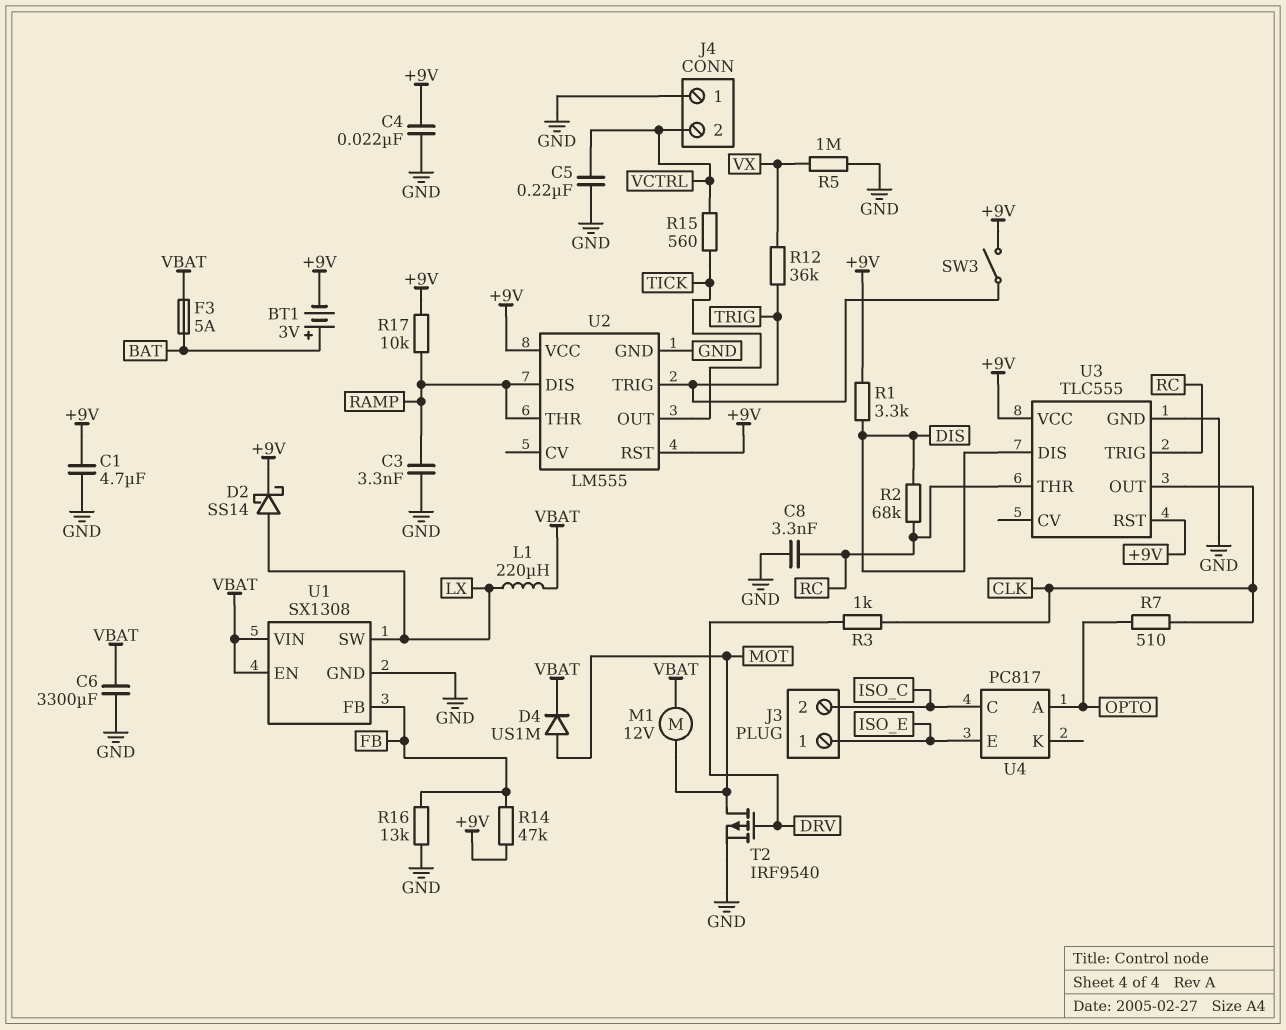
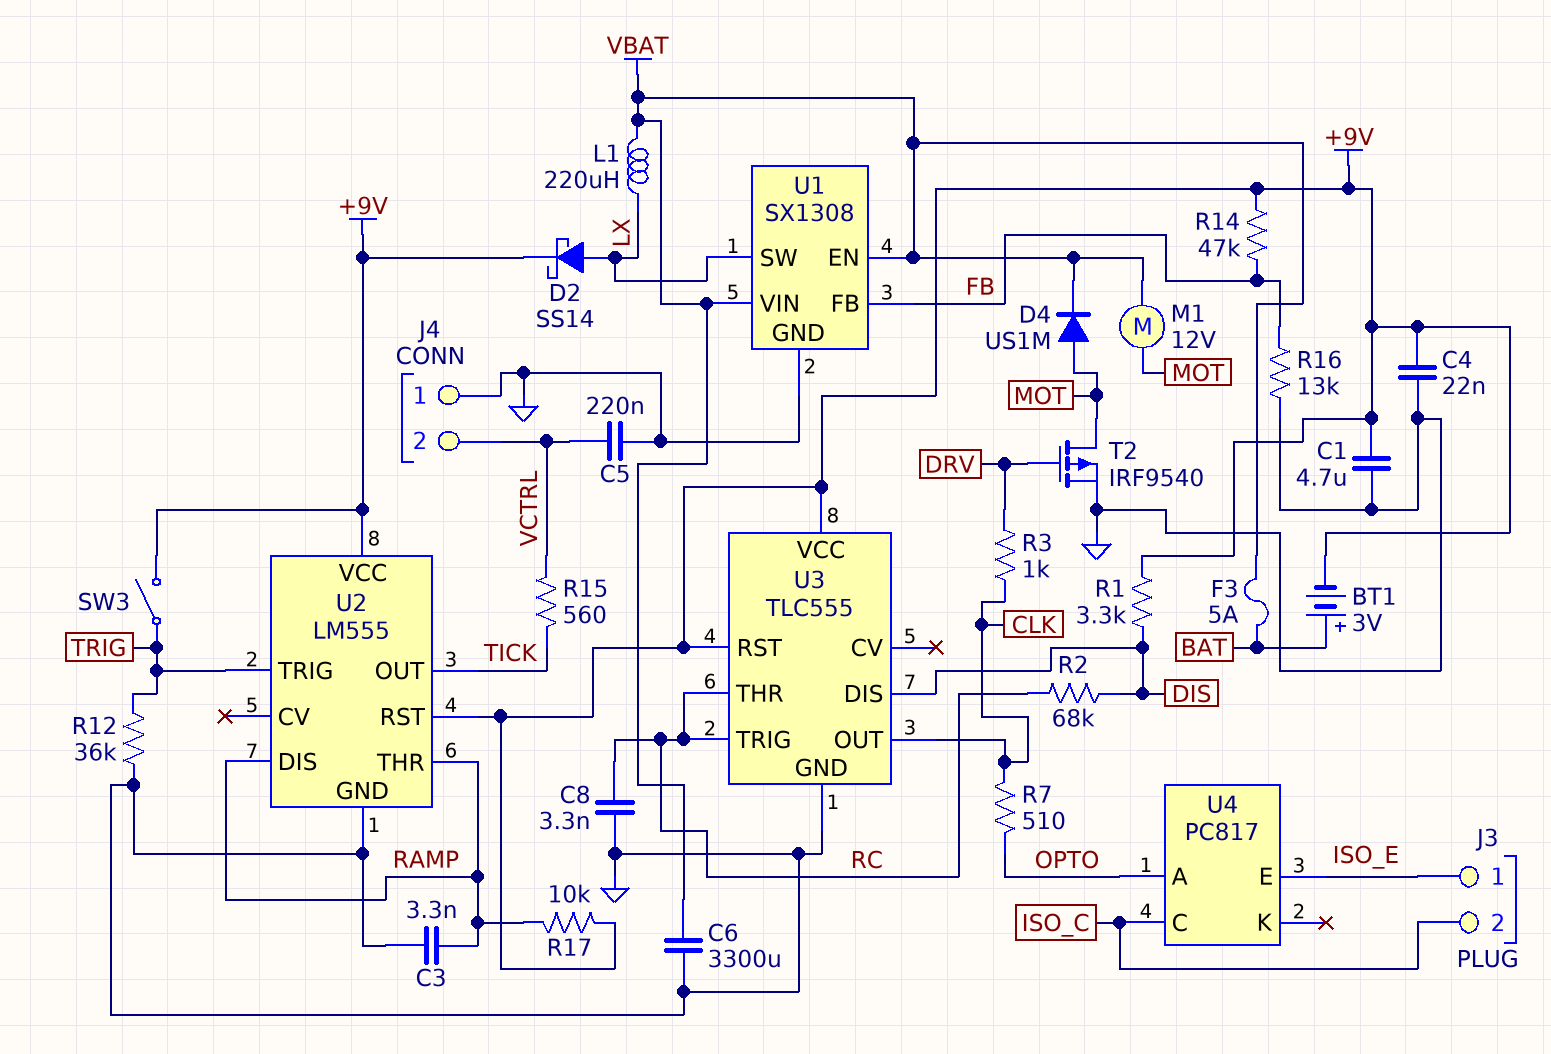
R5: 1M (GND, VX) -> none
R12: 36k (TRIG, VX) -> 36k (GND, TRIG)

